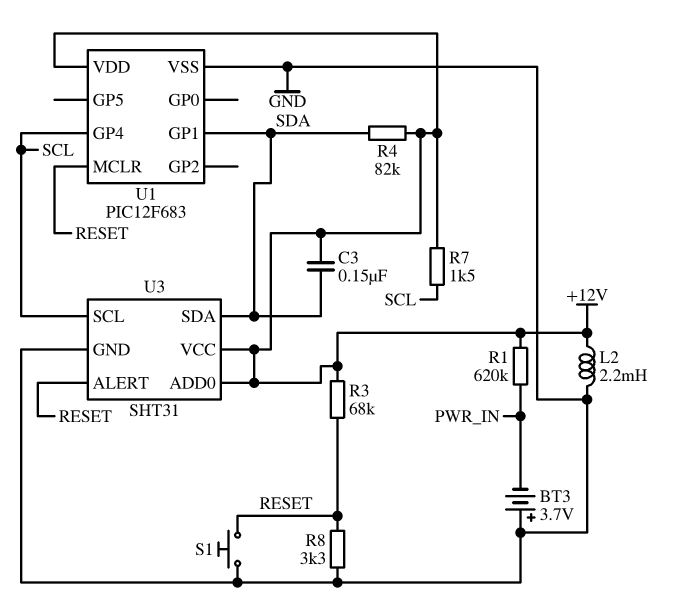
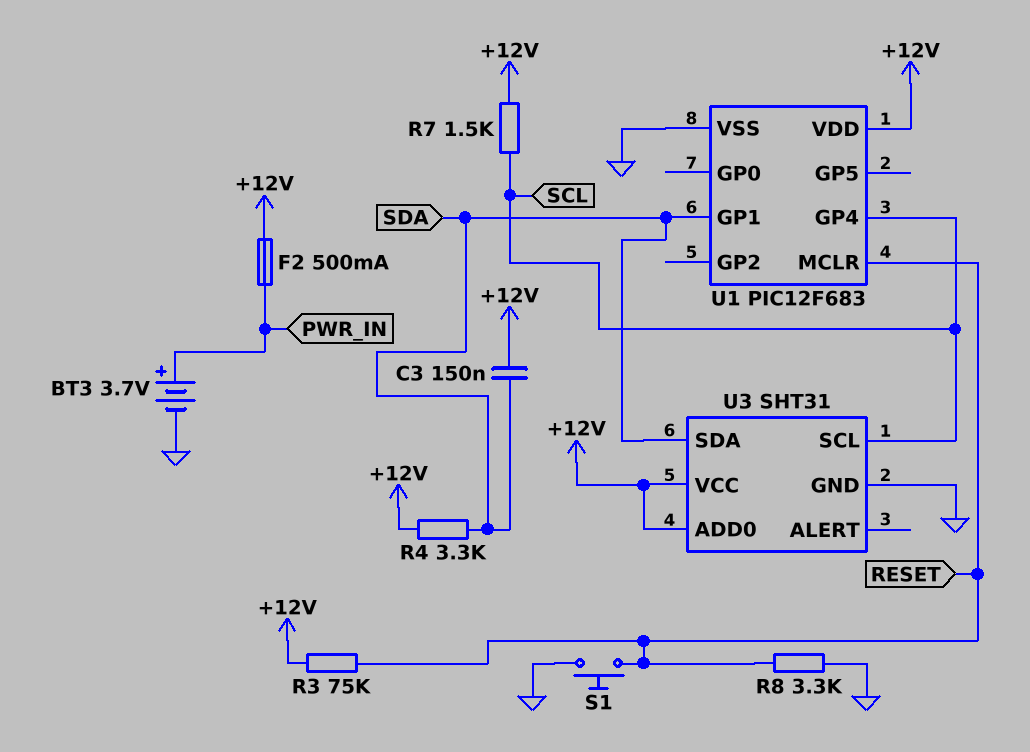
BT3: 3.7V (plus GND, minus PWR_IN) -> 3.7V (plus PWR_IN, minus GND)
F2: none -> 500mA (+12V, PWR_IN)
L2: 2.2mH (+12V, GND) -> none
R1: 620k (+12V, PWR_IN) -> none
R3: 68k (+12V, RESET) -> 75k (+12V, RESET)
R4: 82k (+12V, SDA) -> 3.3k (+12V, SDA)
U3 pin ALERT: RESET -> none

